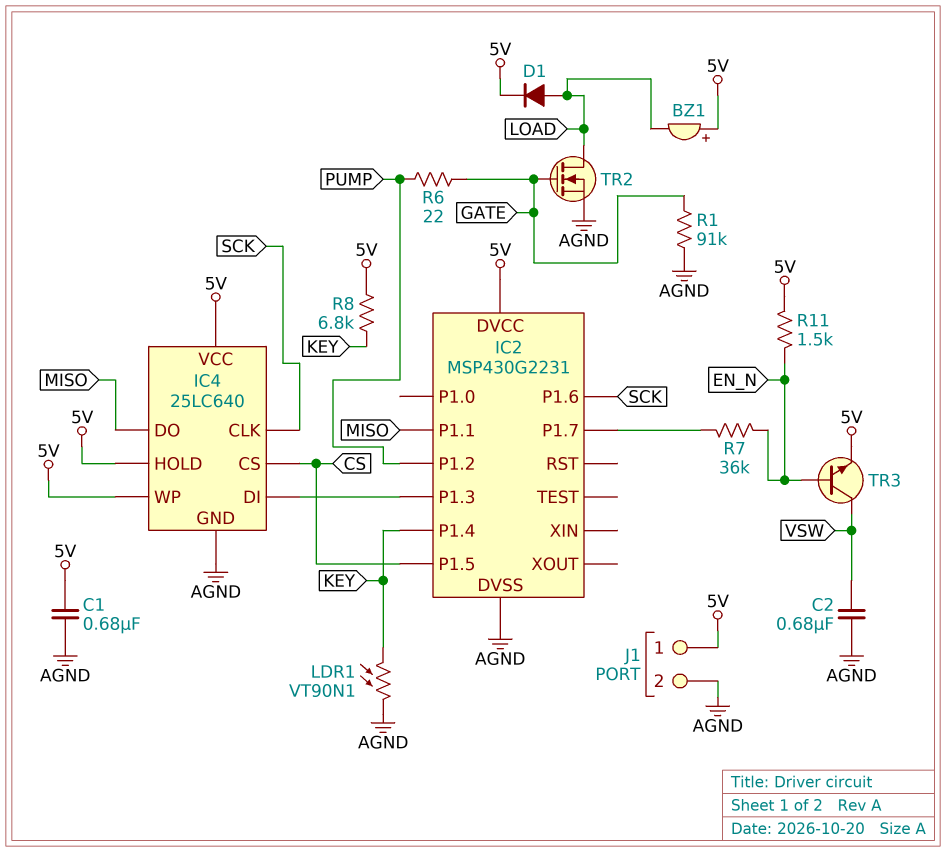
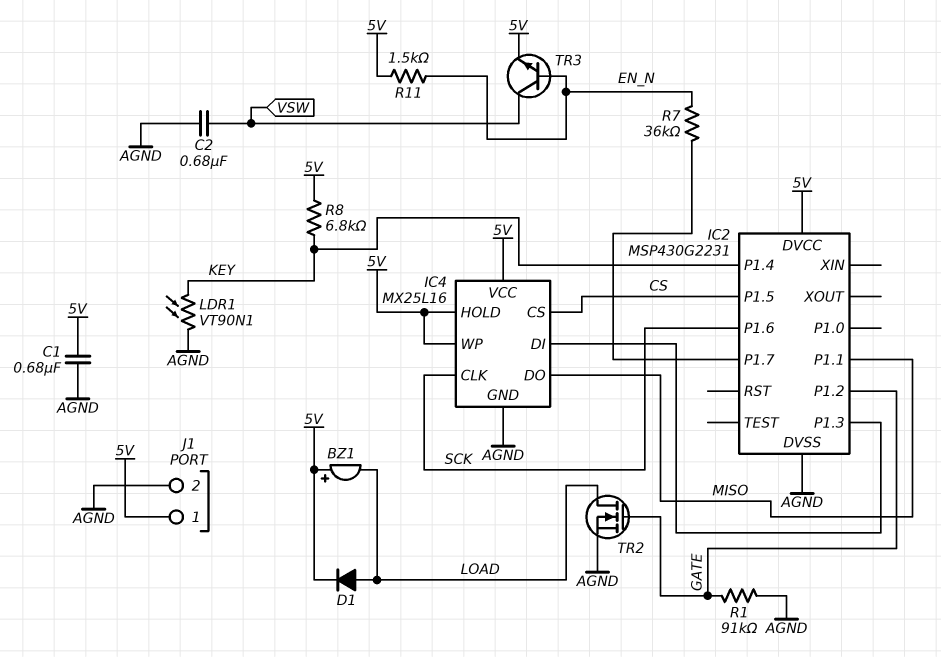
IC2 pin P1.2: PUMP -> GATE
IC4: 25LC640 -> MX25L16
R6: 22 (GATE, PUMP) -> none

